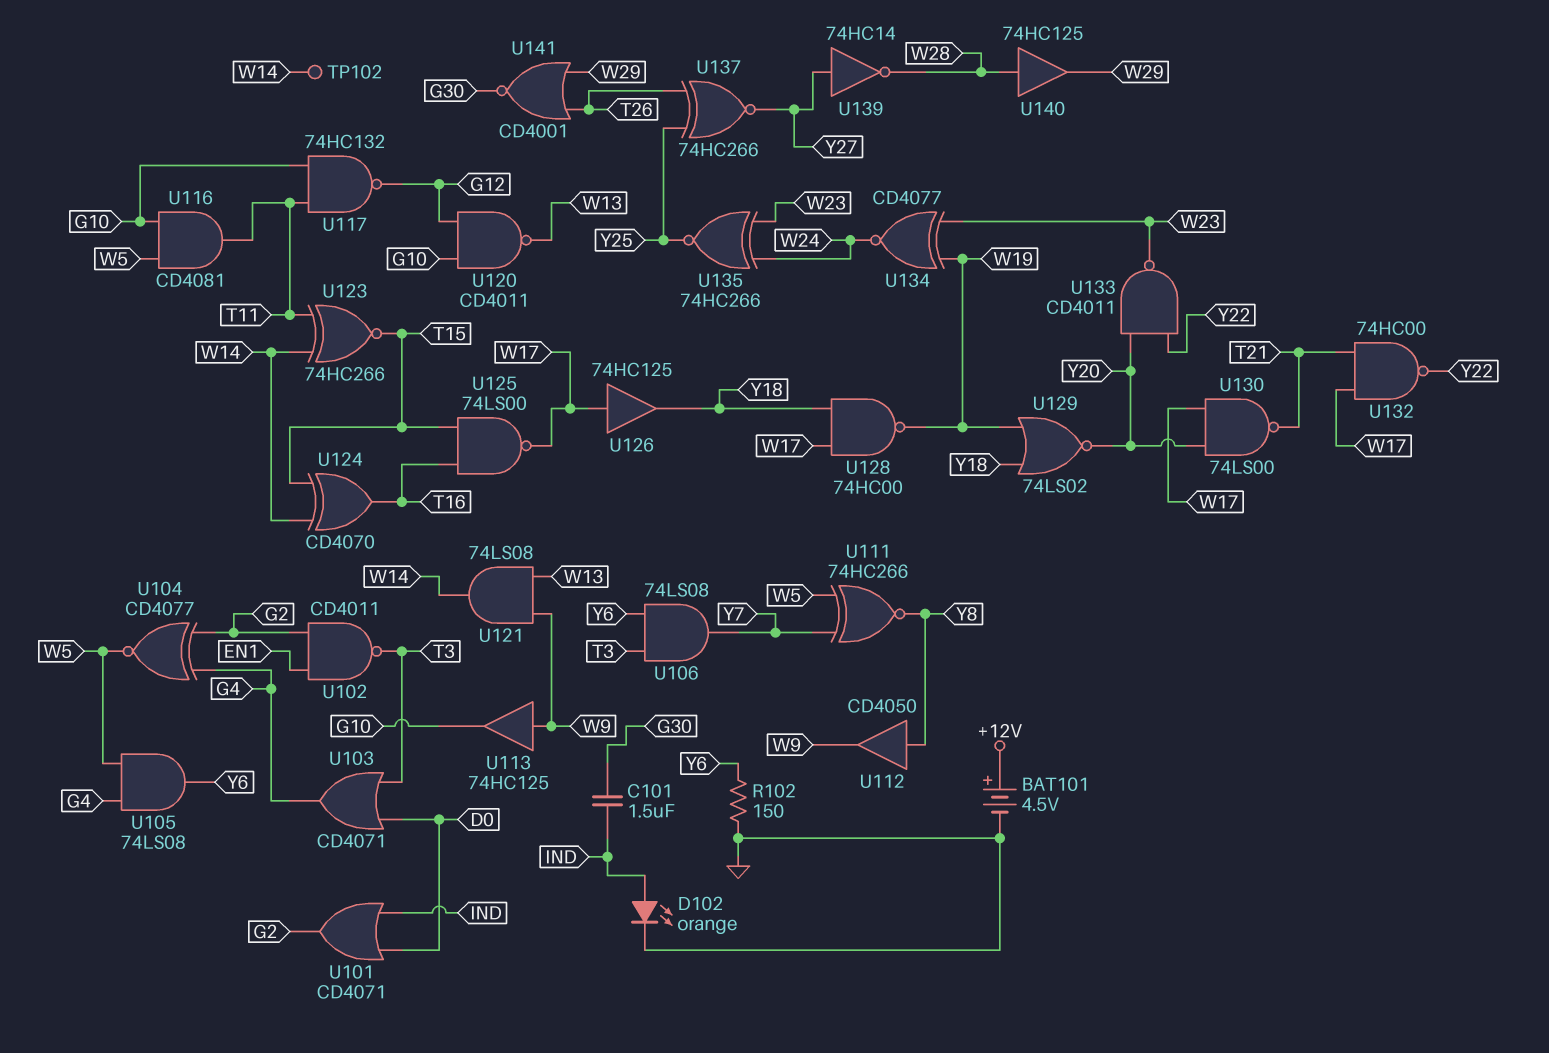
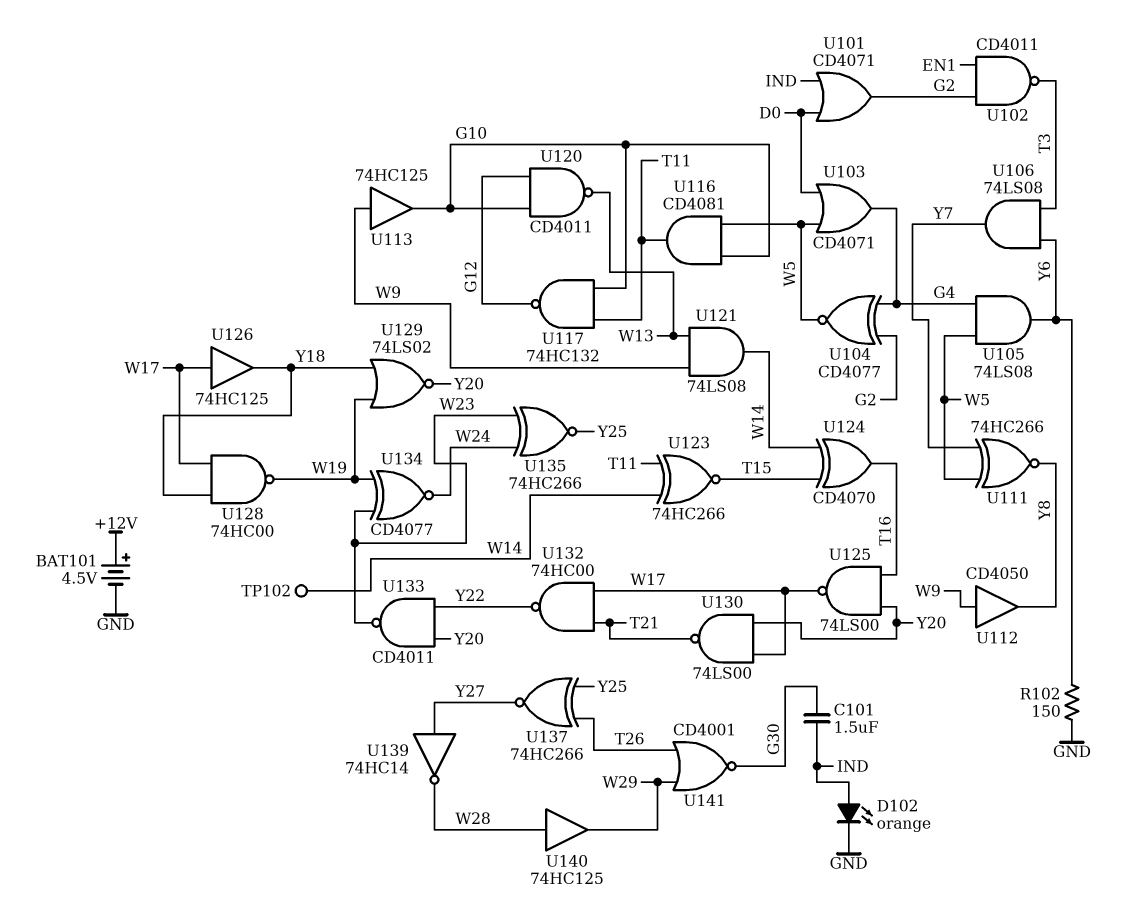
U103: OR CD4071 (in D0, in T3, out G4) -> OR CD4071 (in D0, in W5, out G4)
U112: buffer CD4050 (in Y8, out W9) -> buffer CD4050 (in W9, out Y8)
U125: NAND 74LS00 (in T15, in T16, out W17) -> NAND 74LS00 (in T16, in Y20, out W17)

